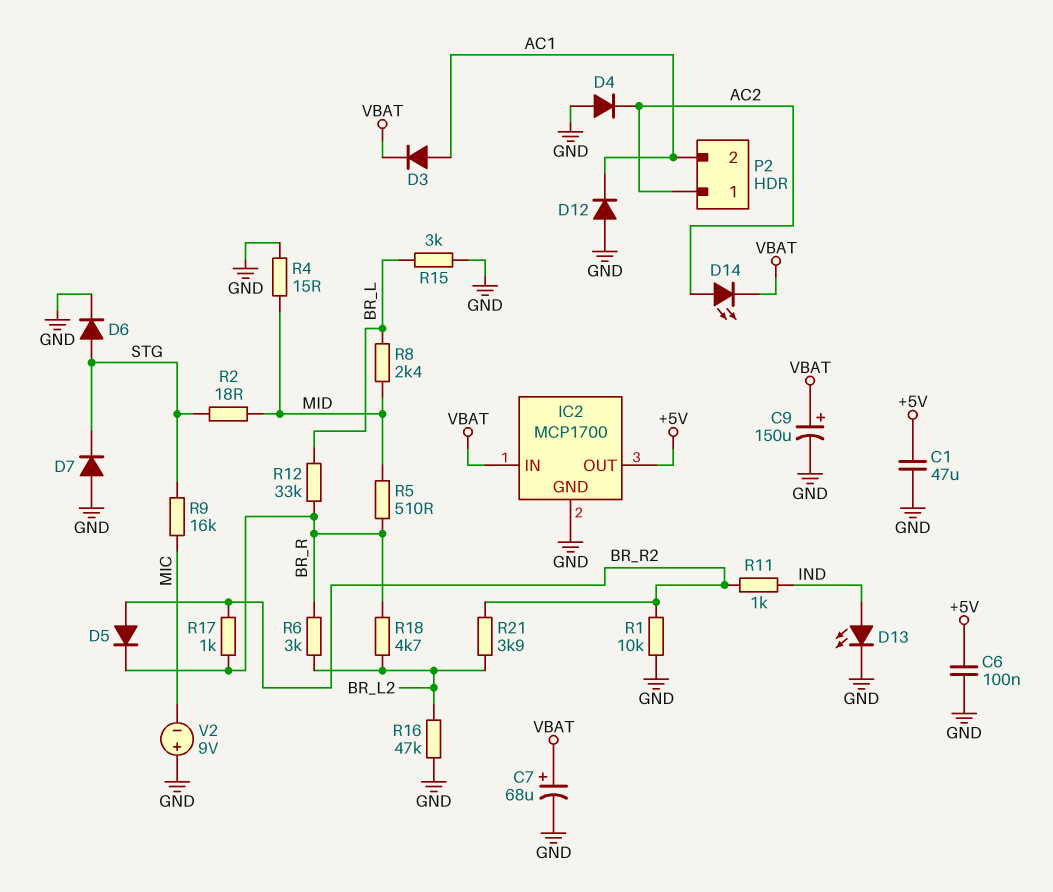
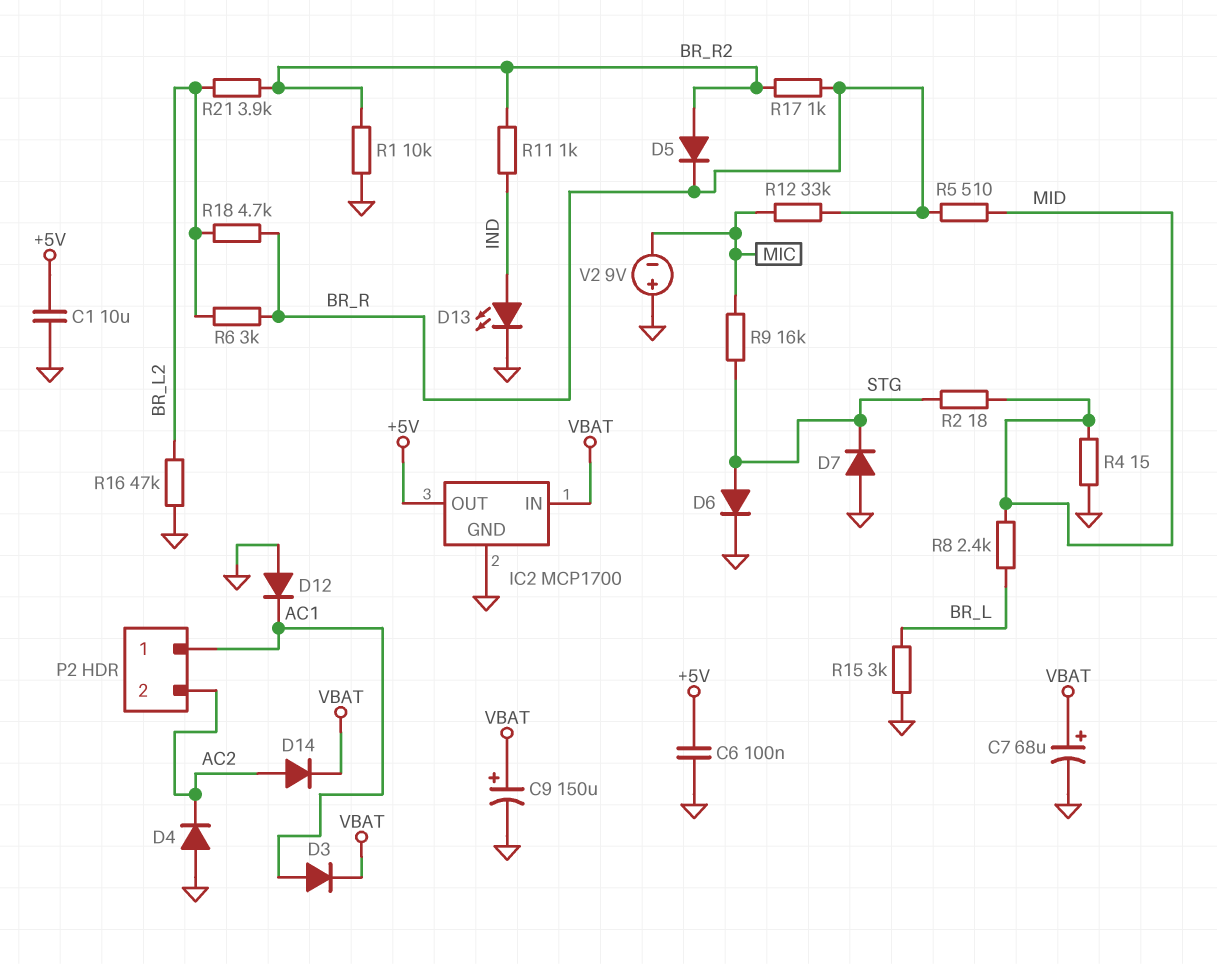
C1: 47uF (+5V, GND) -> 10uF (+5V, GND)
D14: LED (A AC2, K VBAT) -> diode (A AC2, K VBAT)
P2 pin 1: AC2 -> AC1
P2 pin 2: AC1 -> AC2
R12: 33k (BR_L, BR_R) -> 33k (BR_R, MIC)

